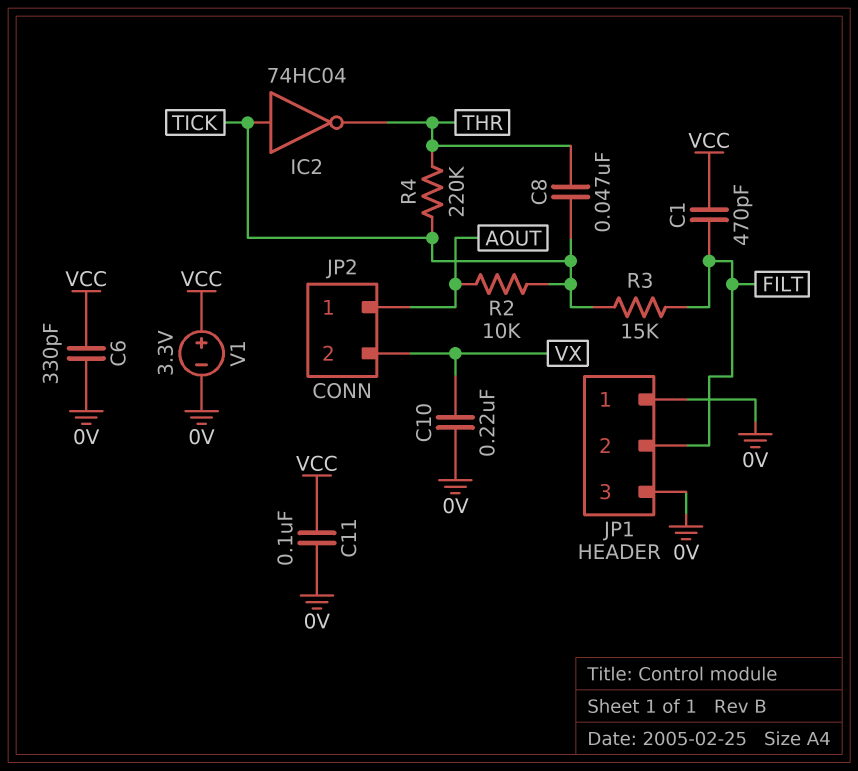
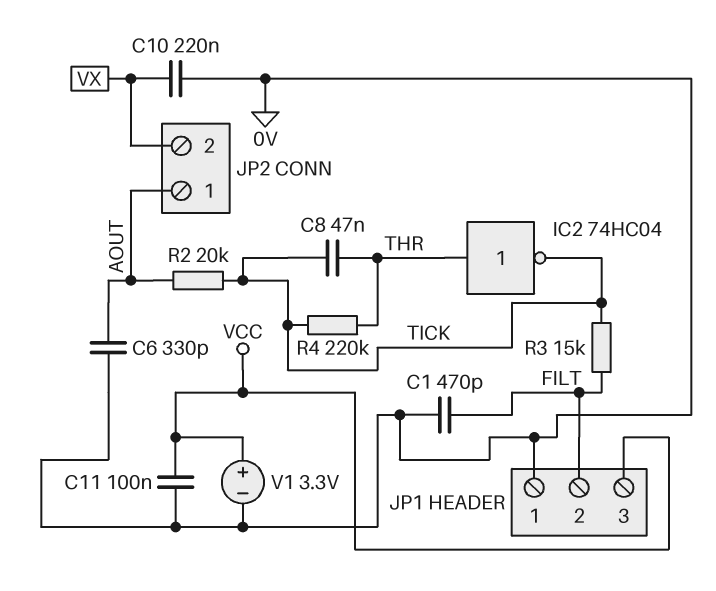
C1: 470pF (FILT, VCC) -> 470pF (0V, FILT)
C6: 330pF (0V, VCC) -> 330pF (0V, AOUT)
IC2: NOT 74HC04 (in TICK, out THR) -> NOT 74HC04 (in THR, out TICK)
JP1 pin 3: 0V -> VCC
R2: 10k (AOUT, TICK) -> 20k (AOUT, TICK)

